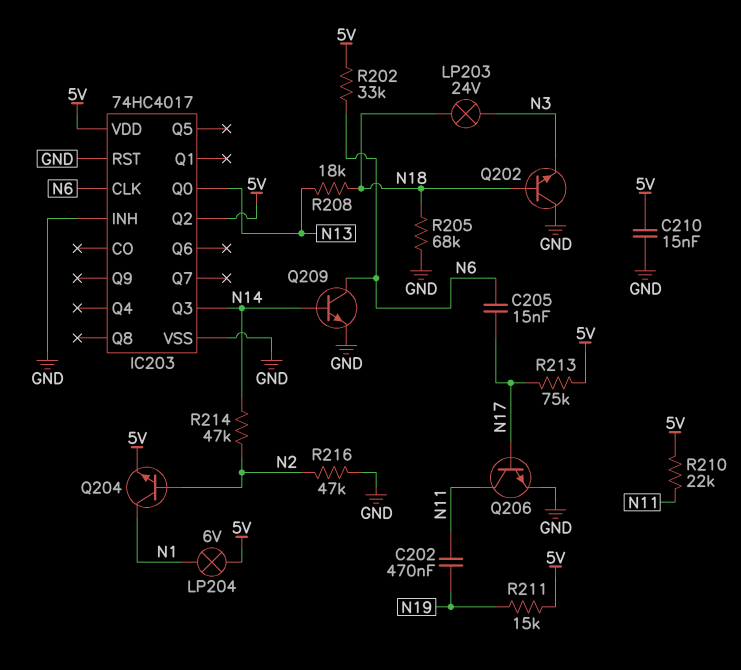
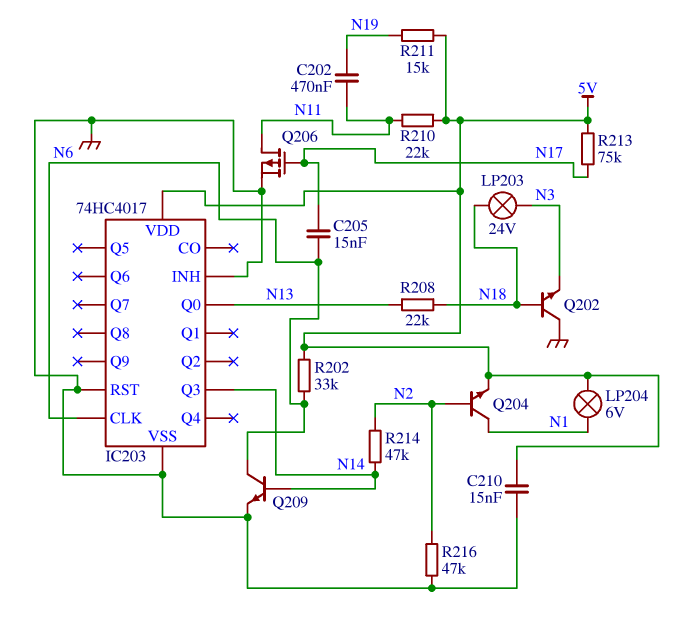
IC203 pin Q2: 5V -> none
Q206: NPN (B N17, C N11, E GND) -> PMOS (G N17, D N11, S GND)
R205: 68k (GND, N18) -> none
R208: 18k (N13, N18) -> 22k (N13, N18)

